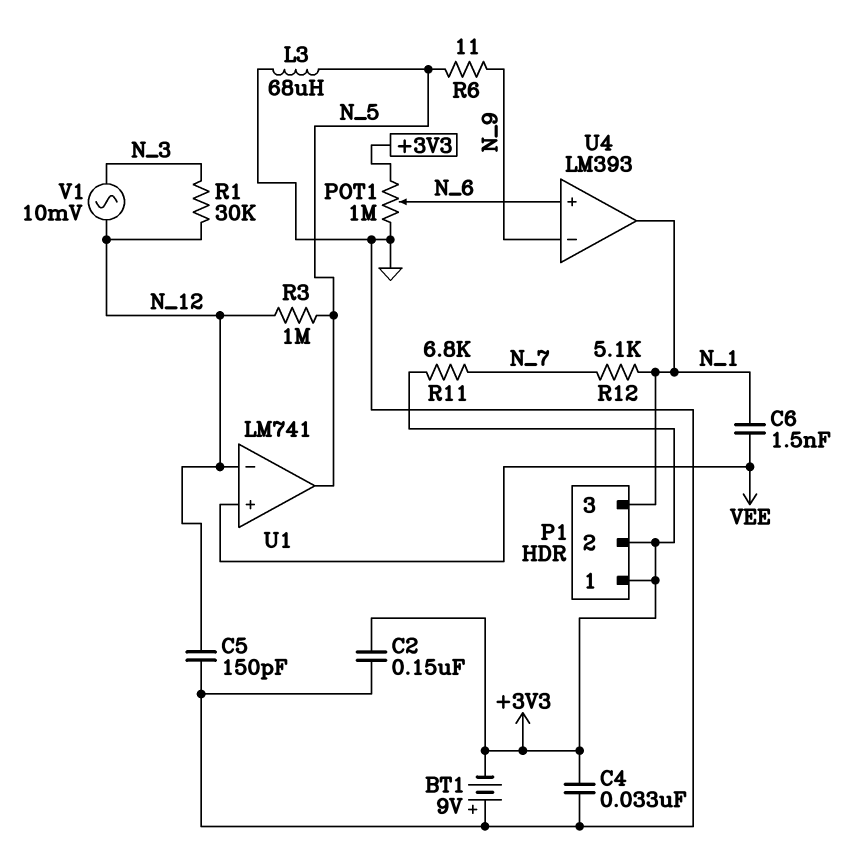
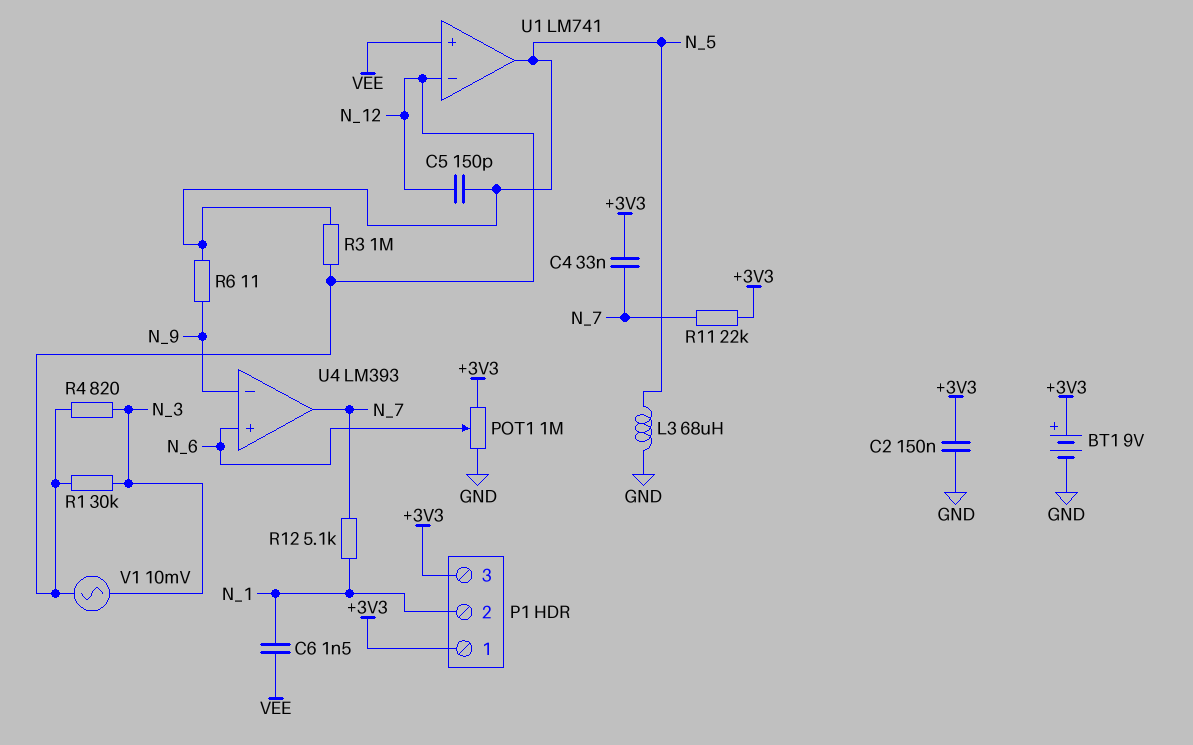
BT1: 9V (plus GND, minus +3V3) -> 9V (plus +3V3, minus GND)
C4: 33nF (+3V3, GND) -> 33nF (+3V3, N_7)
C5: 150pF (GND, N_12) -> 150pF (N_5, N_12)
P1 pin 2: +3V3 -> N_1
P1 pin 3: N_1 -> +3V3
R4: none -> 820 (N_3, N_12)
R11: 6.8k (+3V3, N_7) -> 22k (+3V3, N_7)
U4 pin out: N_1 -> N_7

